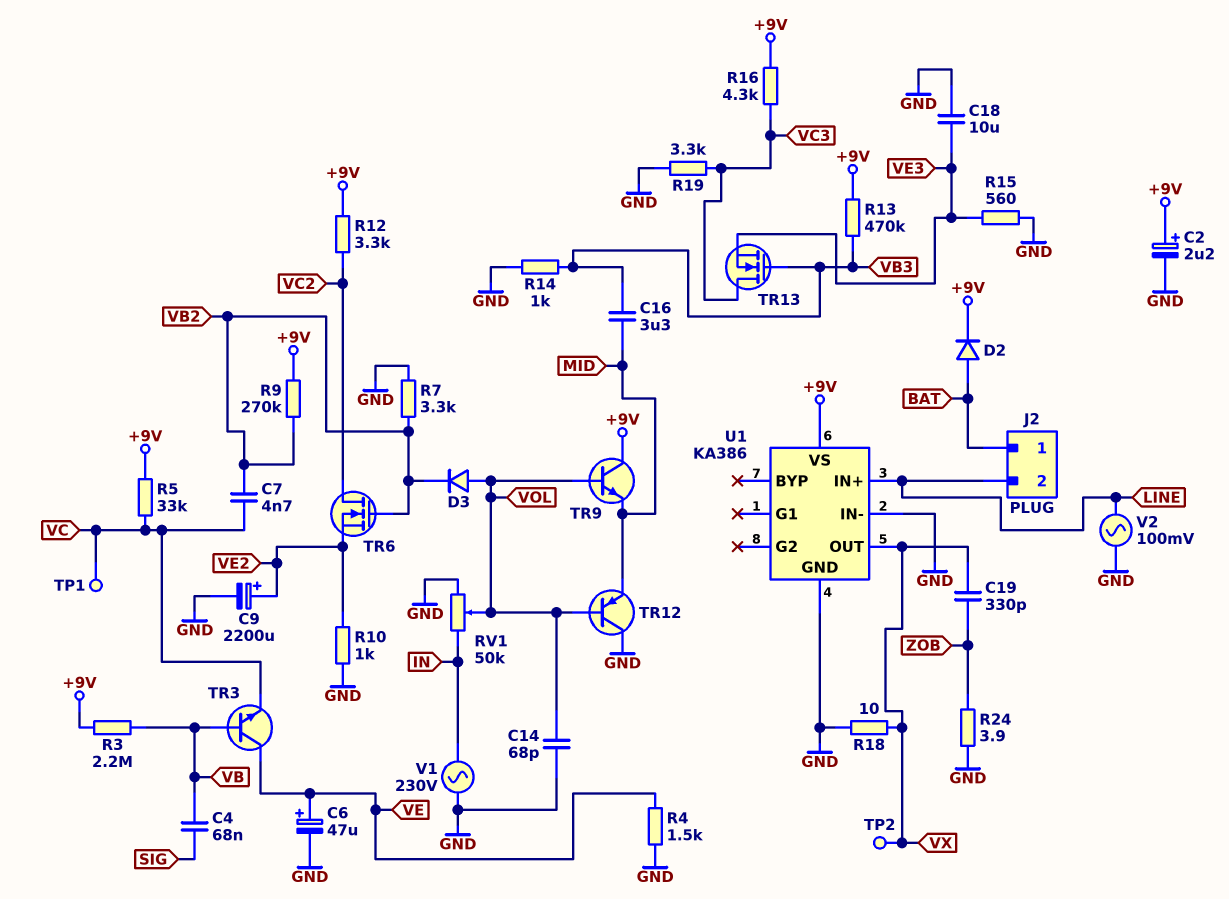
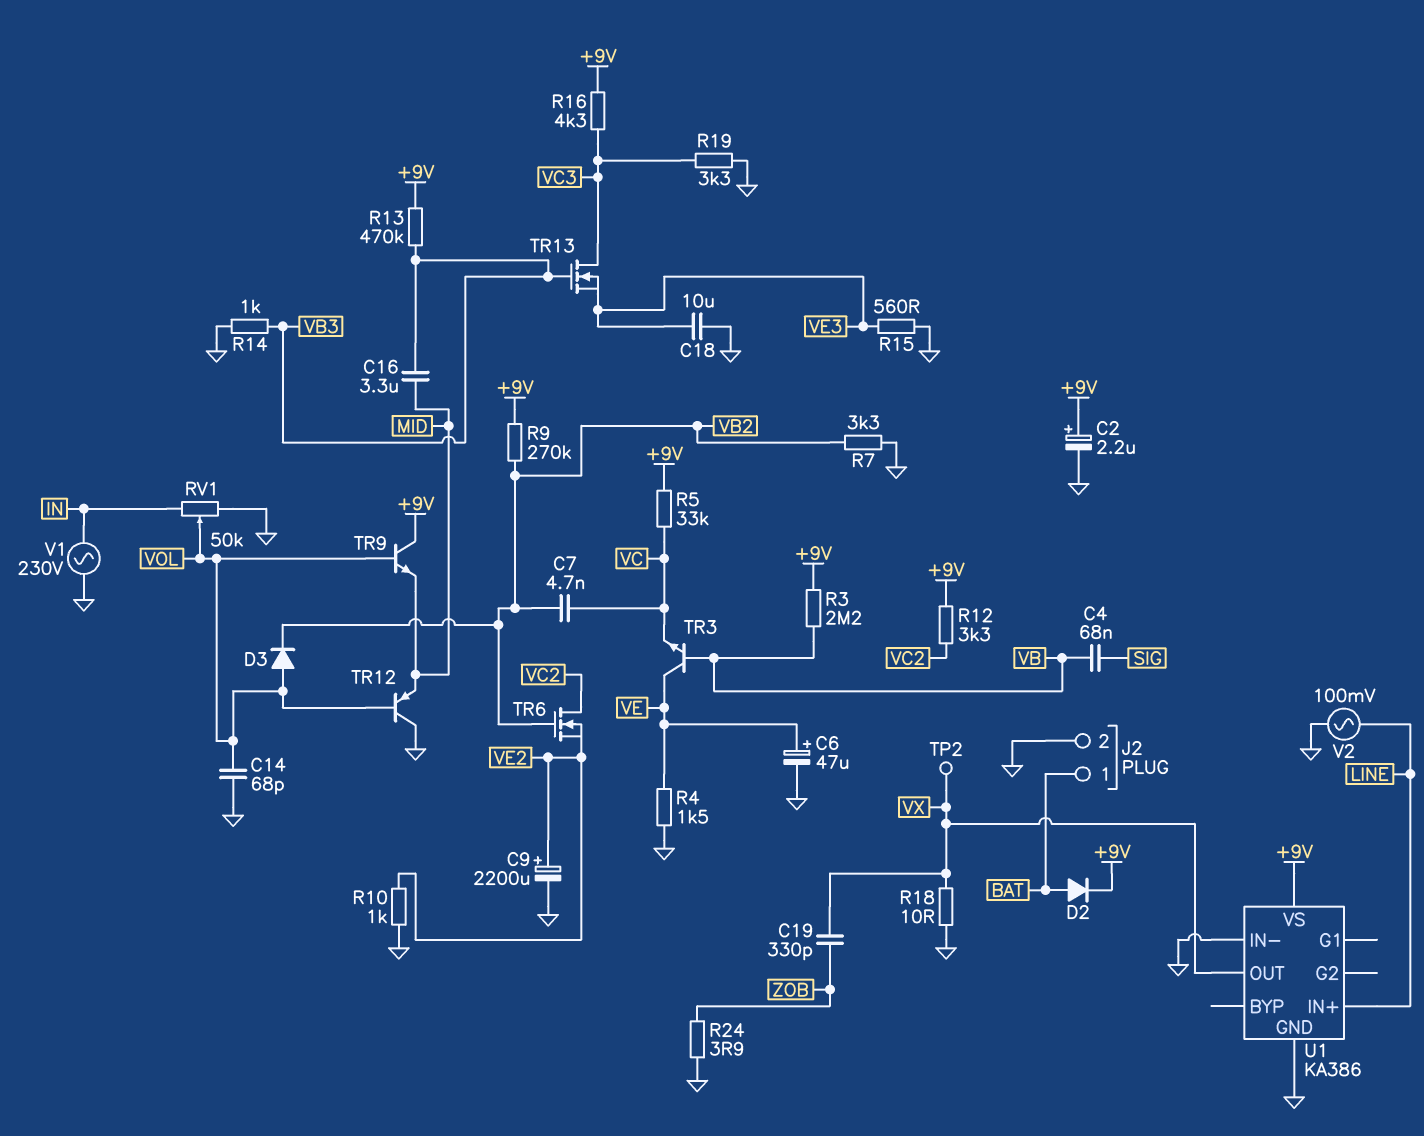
J2 pin 2: LINE -> GND
TP1: test point (VC) -> none

